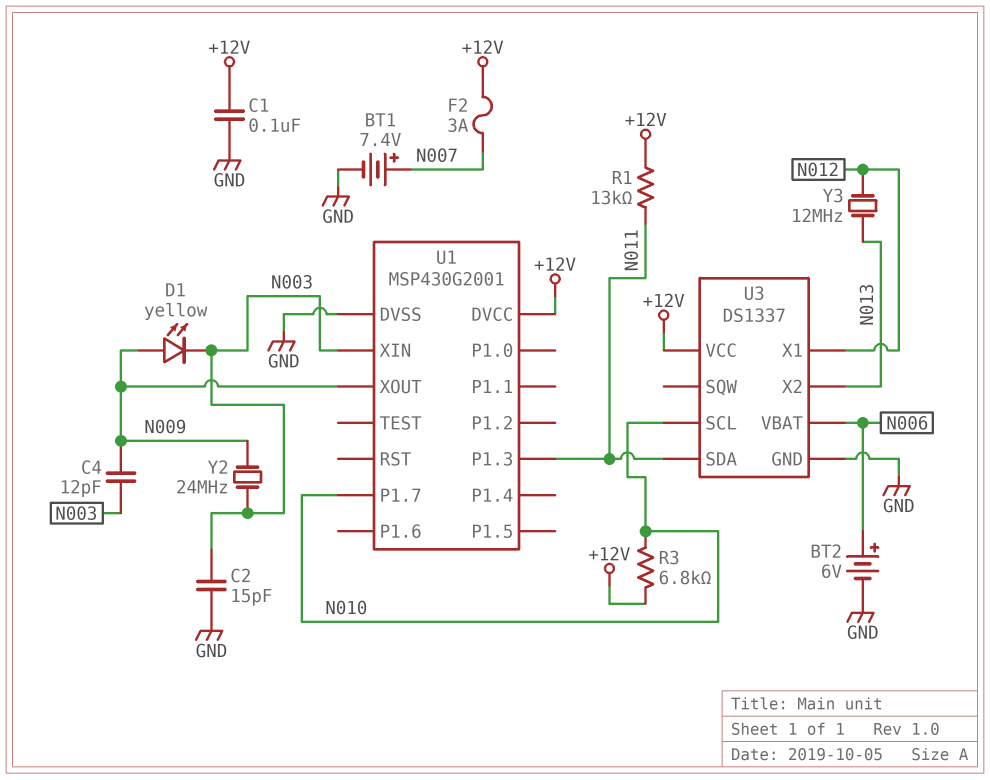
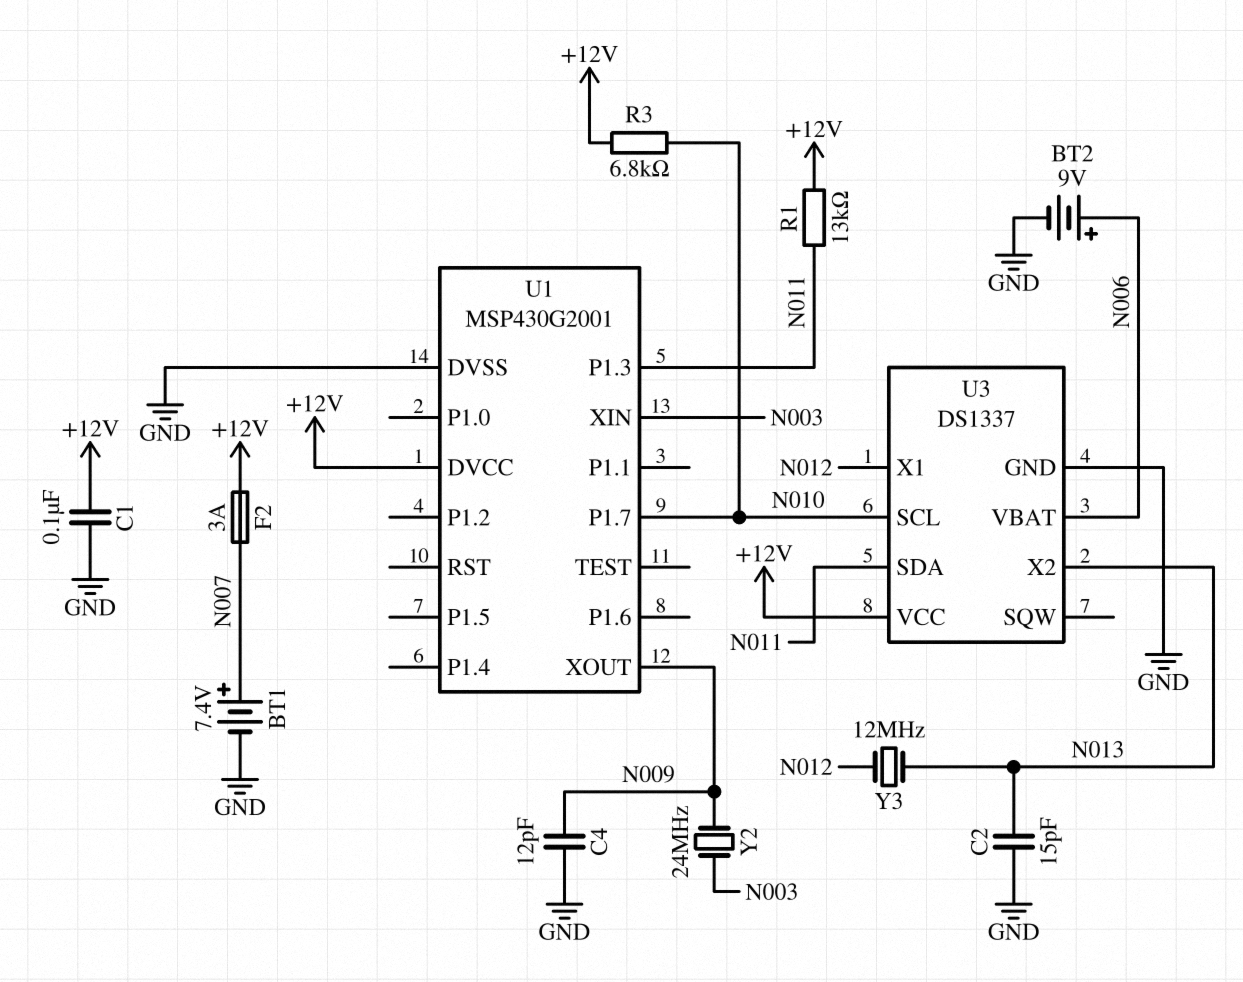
BT2: 6V (plus N006, minus GND) -> 9V (plus N006, minus GND)
C2: 15pF (GND, N003) -> 15pF (GND, N013)
C4: 12pF (N003, N009) -> 12pF (GND, N009)
D1: LED yellow (A N009, K N003) -> none

